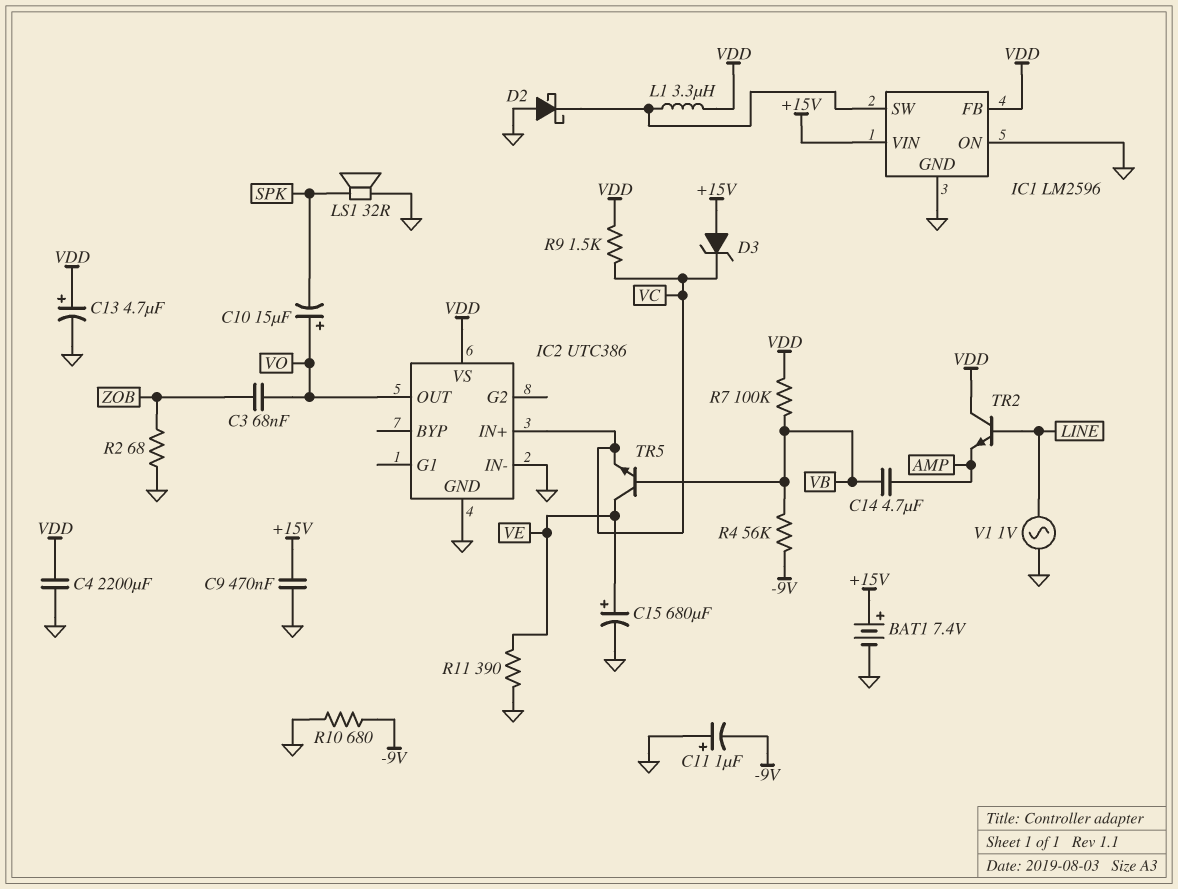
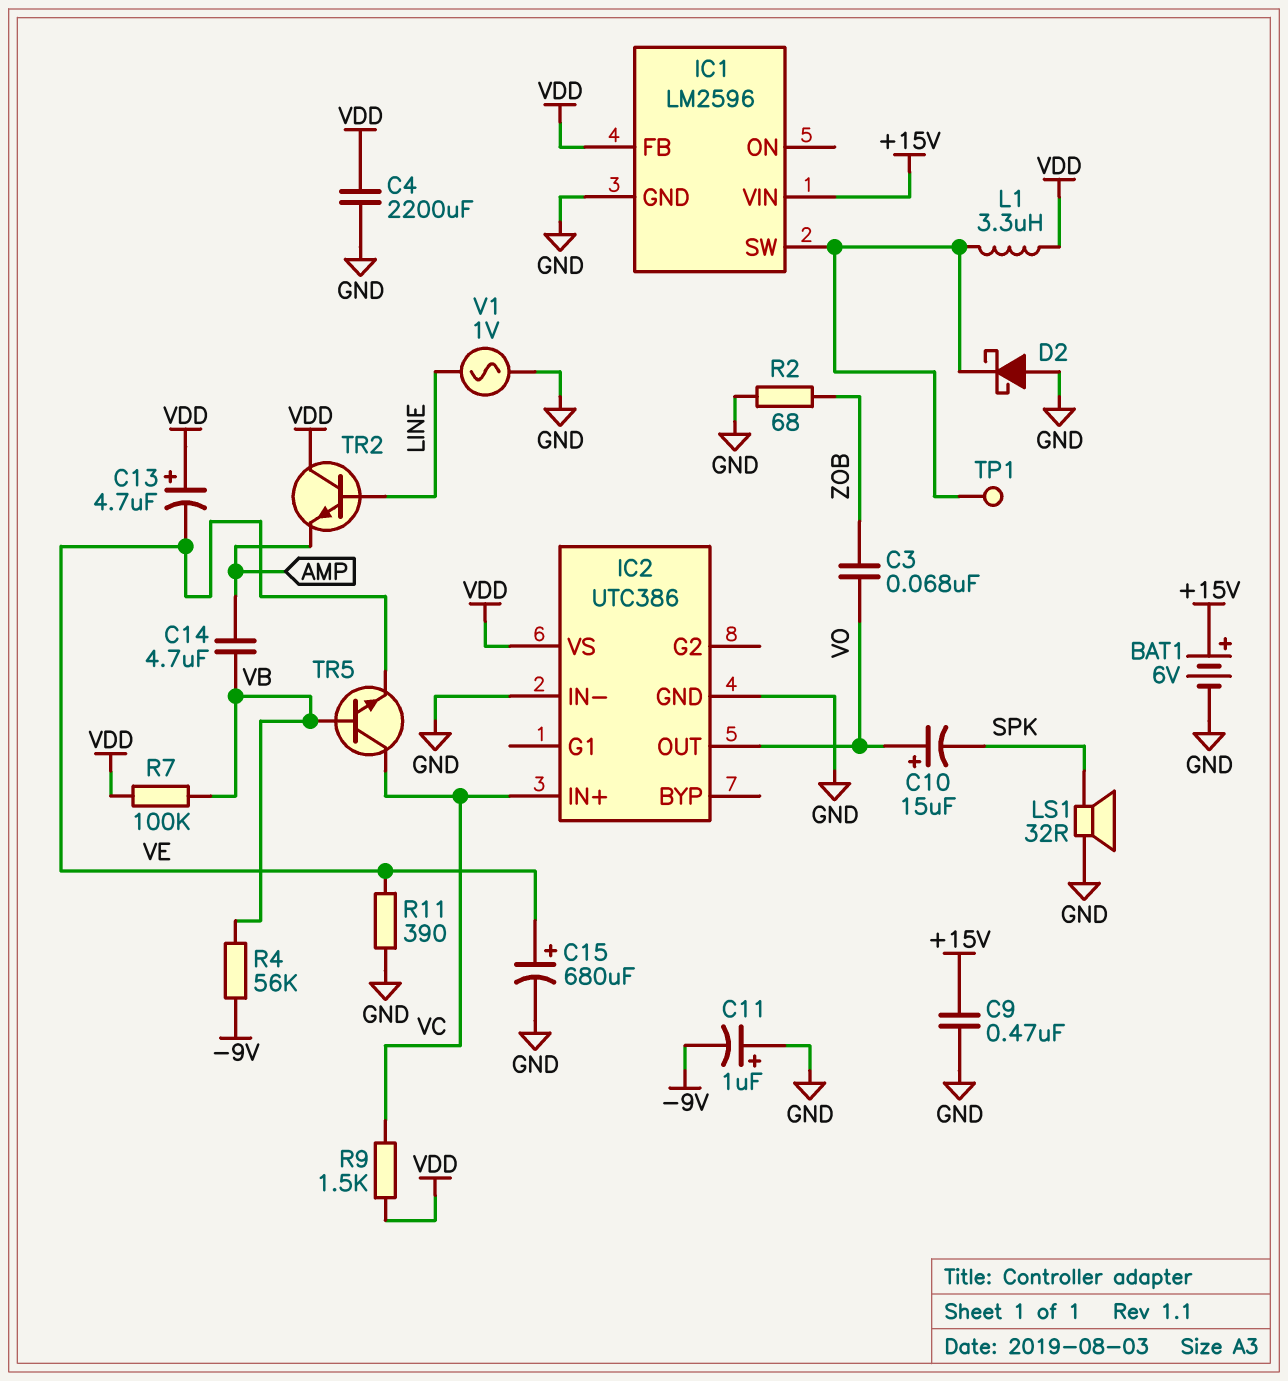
BAT1: 7.4V (plus +15V, minus GND) -> 6V (plus +15V, minus GND)
C13: 4.7uF (plus VDD, minus GND) -> 4.7uF (plus VDD, minus VE)
D3: zener (A +15V, K VC) -> none
IC1 pin ON: GND -> none
R10: 680 (-9V, GND) -> none
TP1: none -> test point (IC1/SW)
TR5: NPN (B VB, C VE, E VC) -> NPN (B VB, C VC, E VE)

